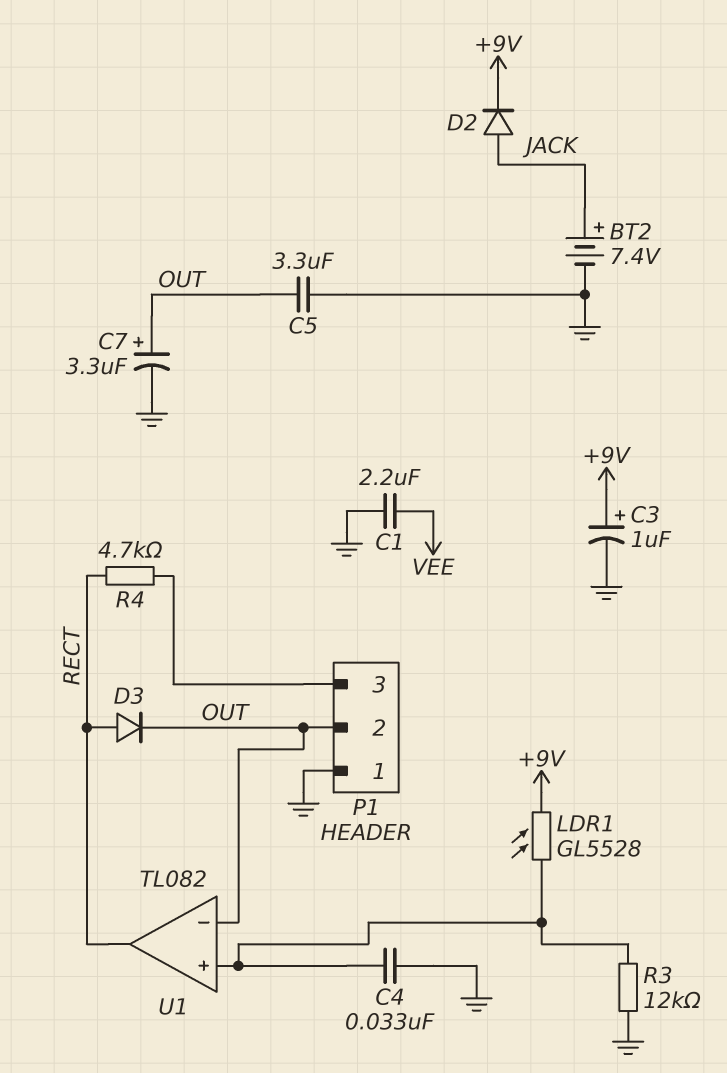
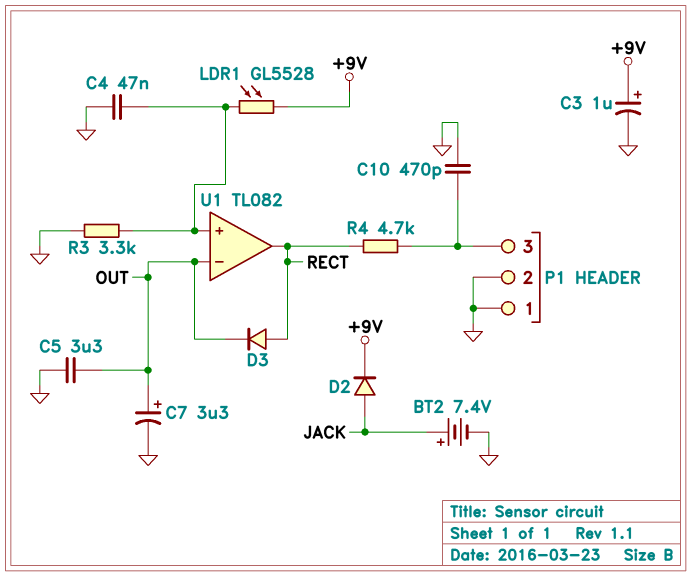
C1: 2.2uF (GND, VEE) -> none
C4: 33nF (GND, U1/in+) -> 47nF (GND, U1/in+)
C10: none -> 470pF (GND, P1/3)
P1 pin 2: OUT -> GND
R3: 12k (GND, U1/in+) -> 3.3k (GND, U1/in+)

